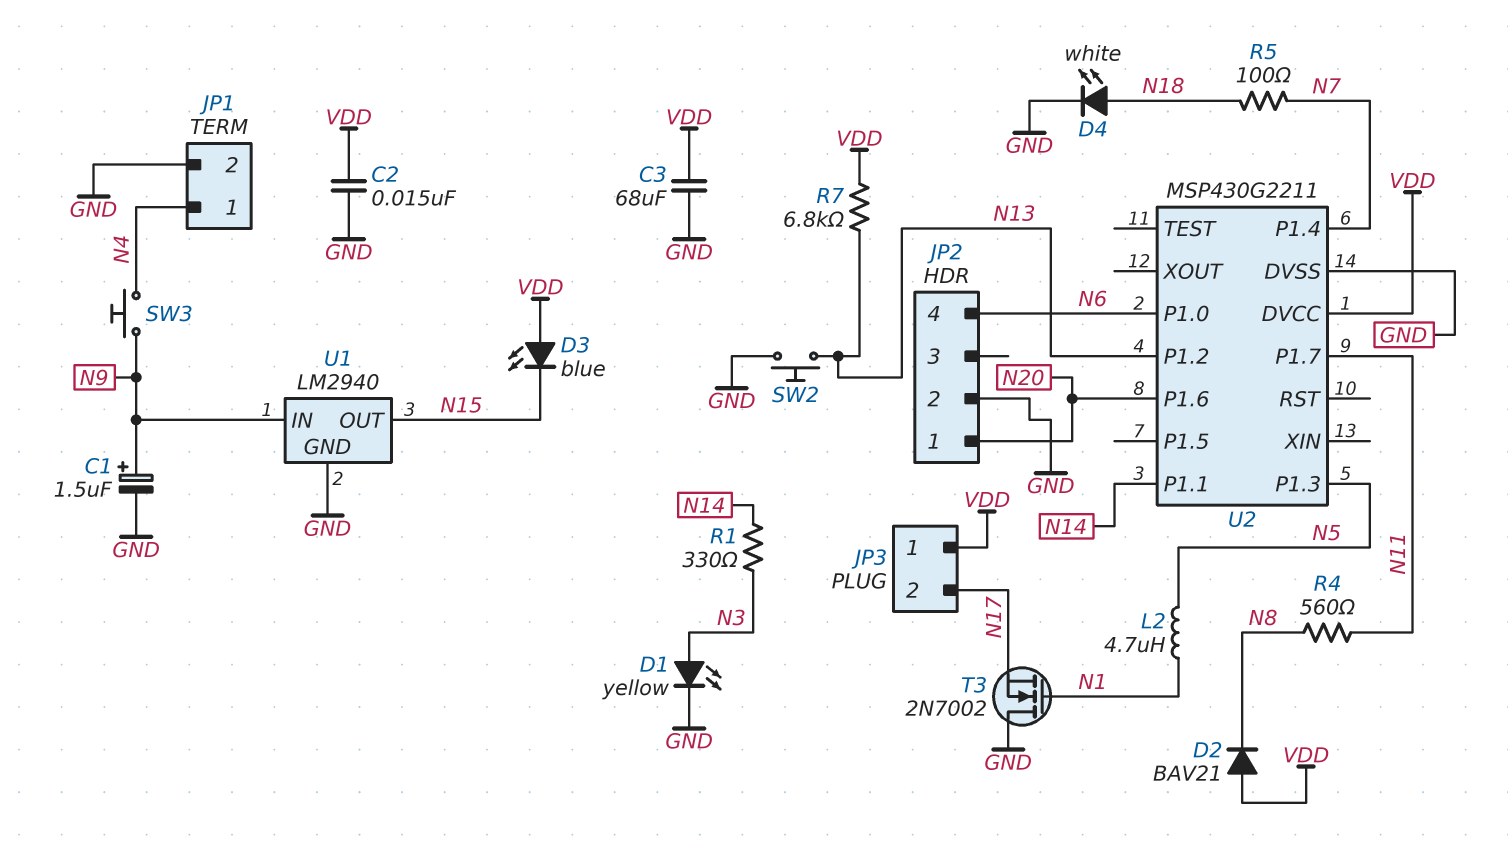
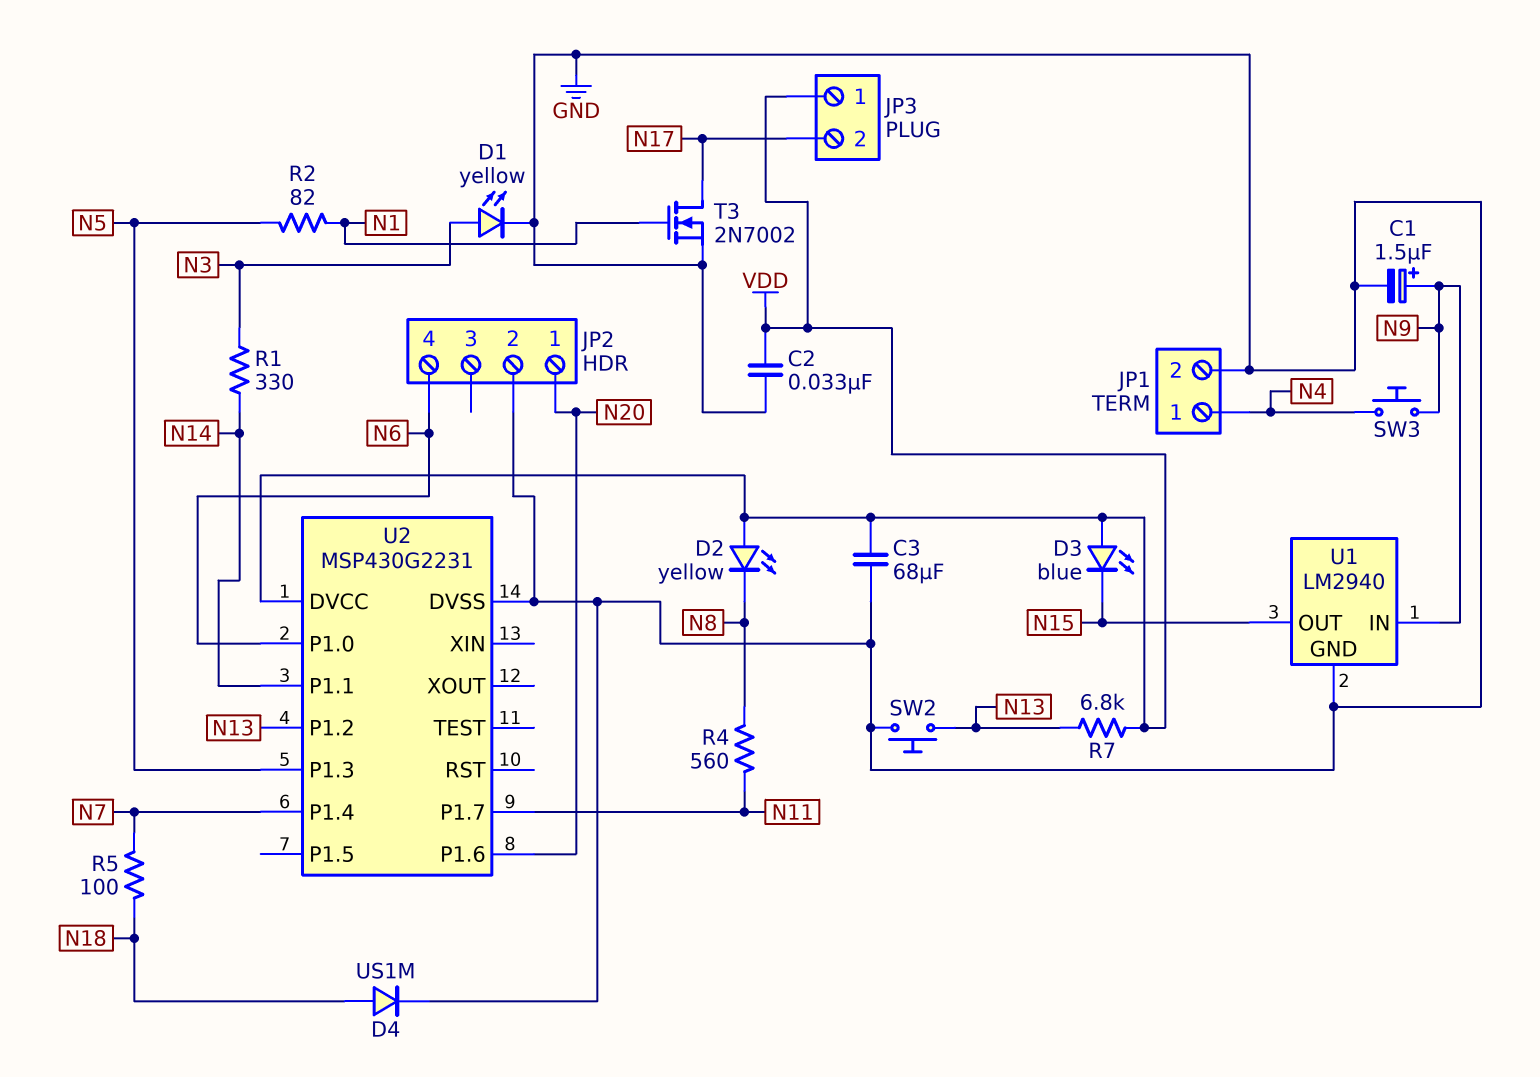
C2: 15nF (GND, VDD) -> 33nF (GND, VDD)
D2: diode BAV21 (A VDD, K N8) -> LED yellow (A VDD, K N8)
D4: LED white (A N18, K GND) -> diode US1M (A N18, K GND)
L2: 4.7uH (N1, N5) -> none
R2: none -> 82 (N1, N5)
T3: NMOS 2N7002 (G N1, D GND, S N17) -> NMOS 2N7002 (G N1, D N17, S GND)
U2: MSP430G2211 -> MSP430G2231

